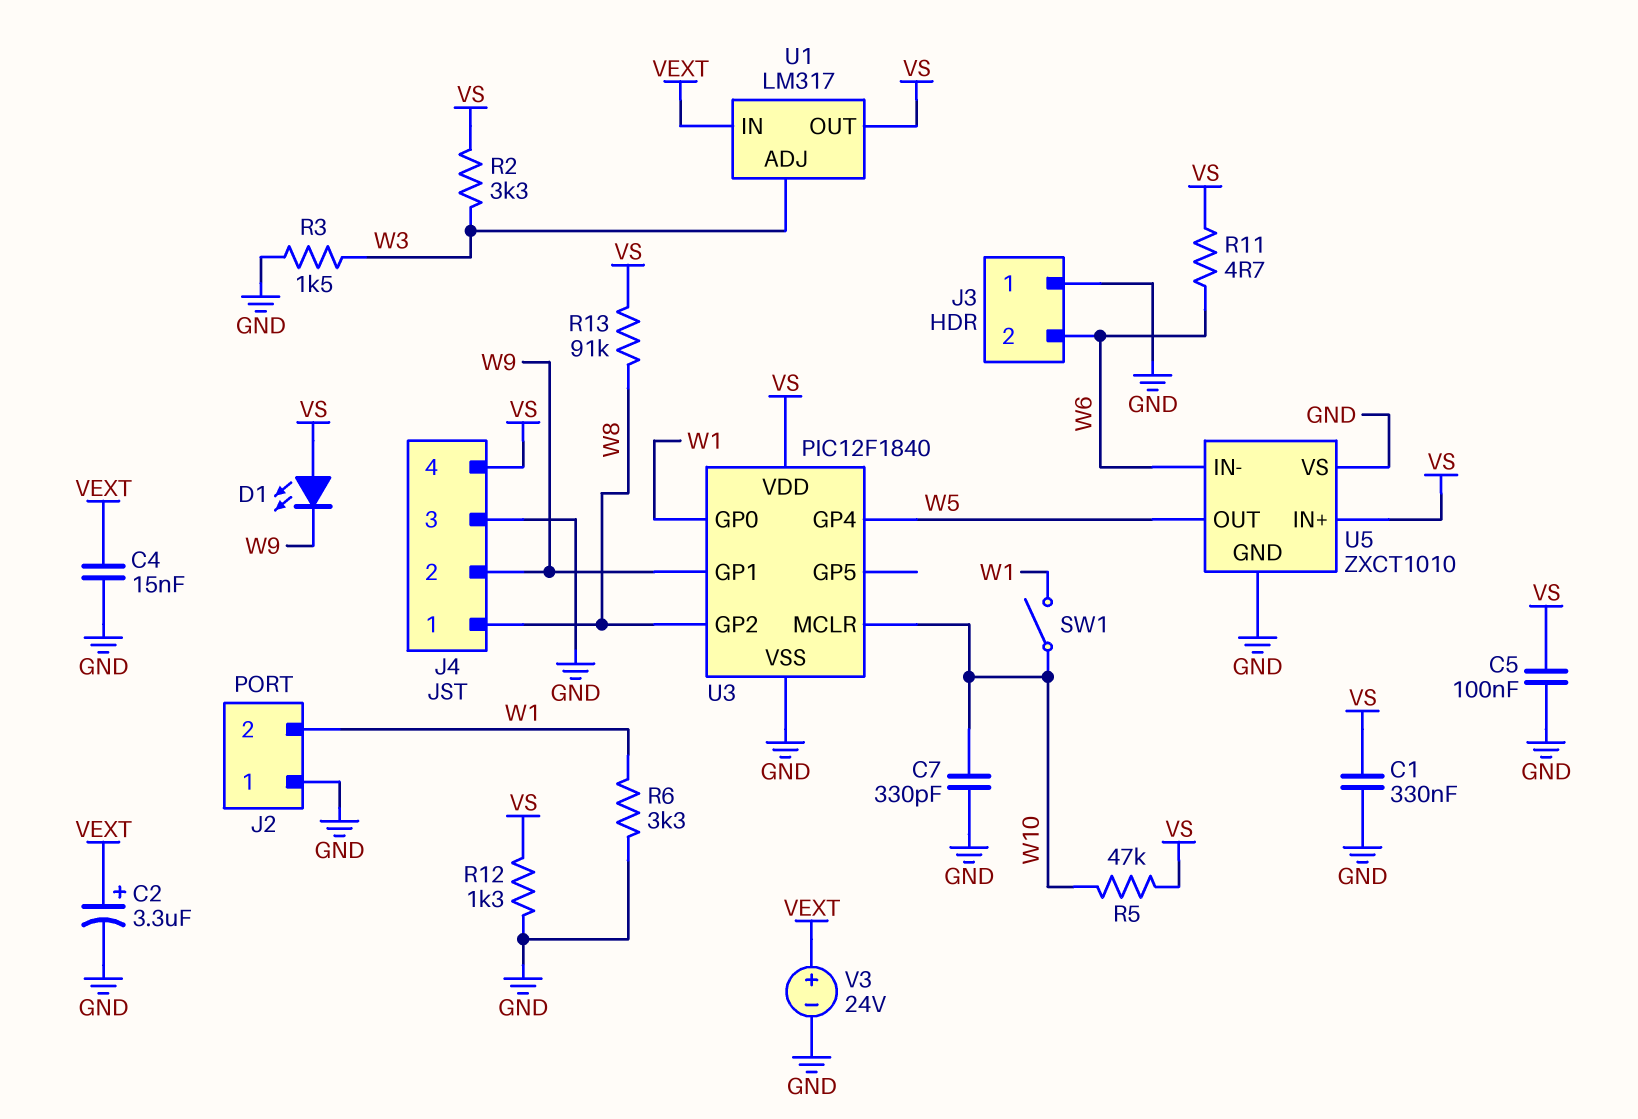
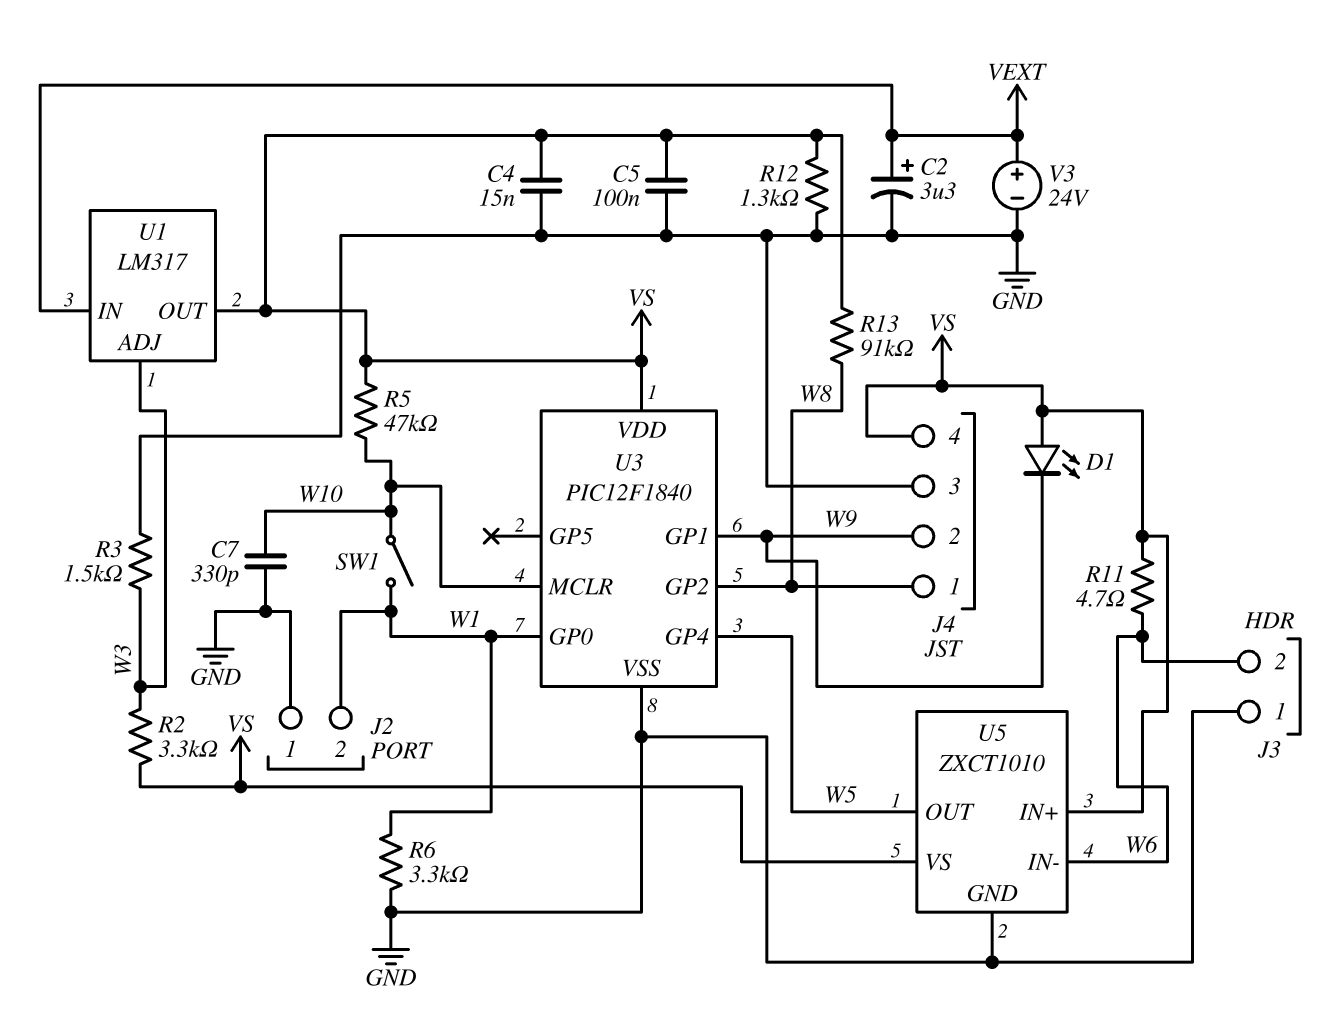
C1: 330nF (GND, VS) -> none
C4: 15nF (GND, VEXT) -> 15nF (GND, VS)
U5 pin VS: GND -> VS

